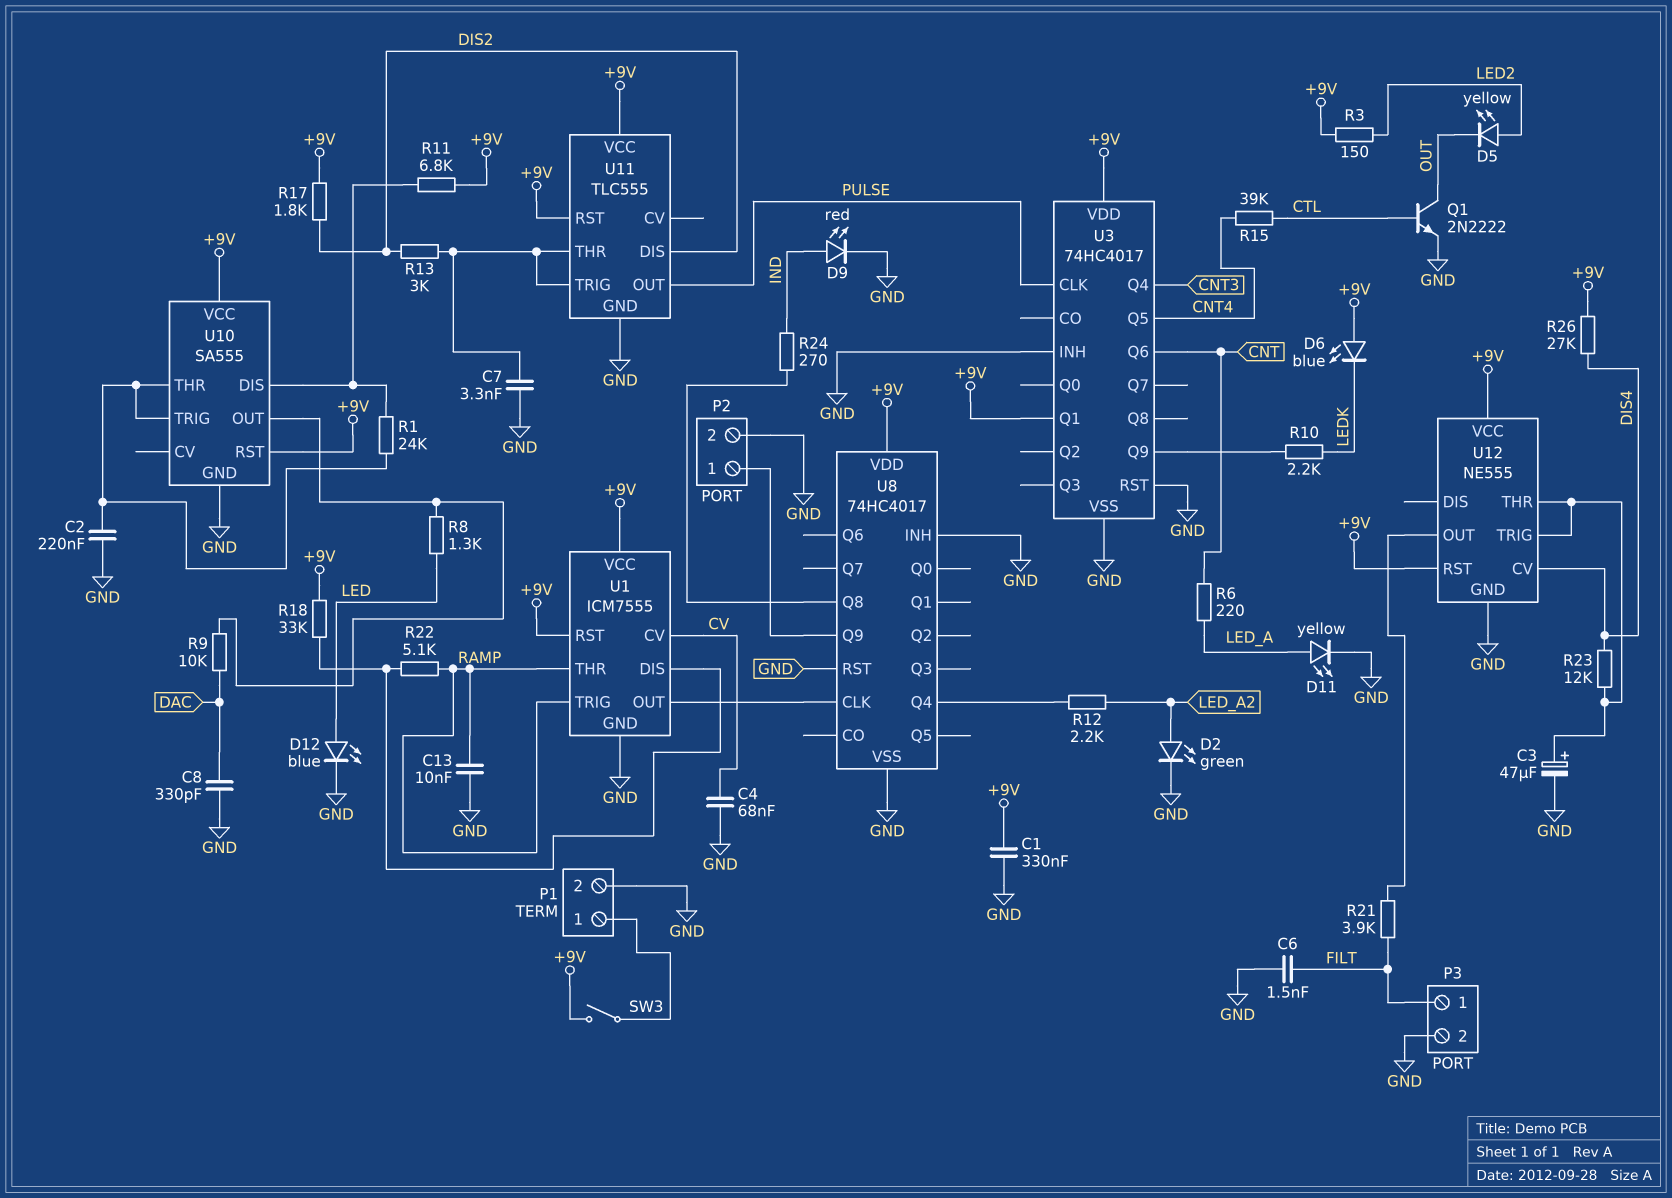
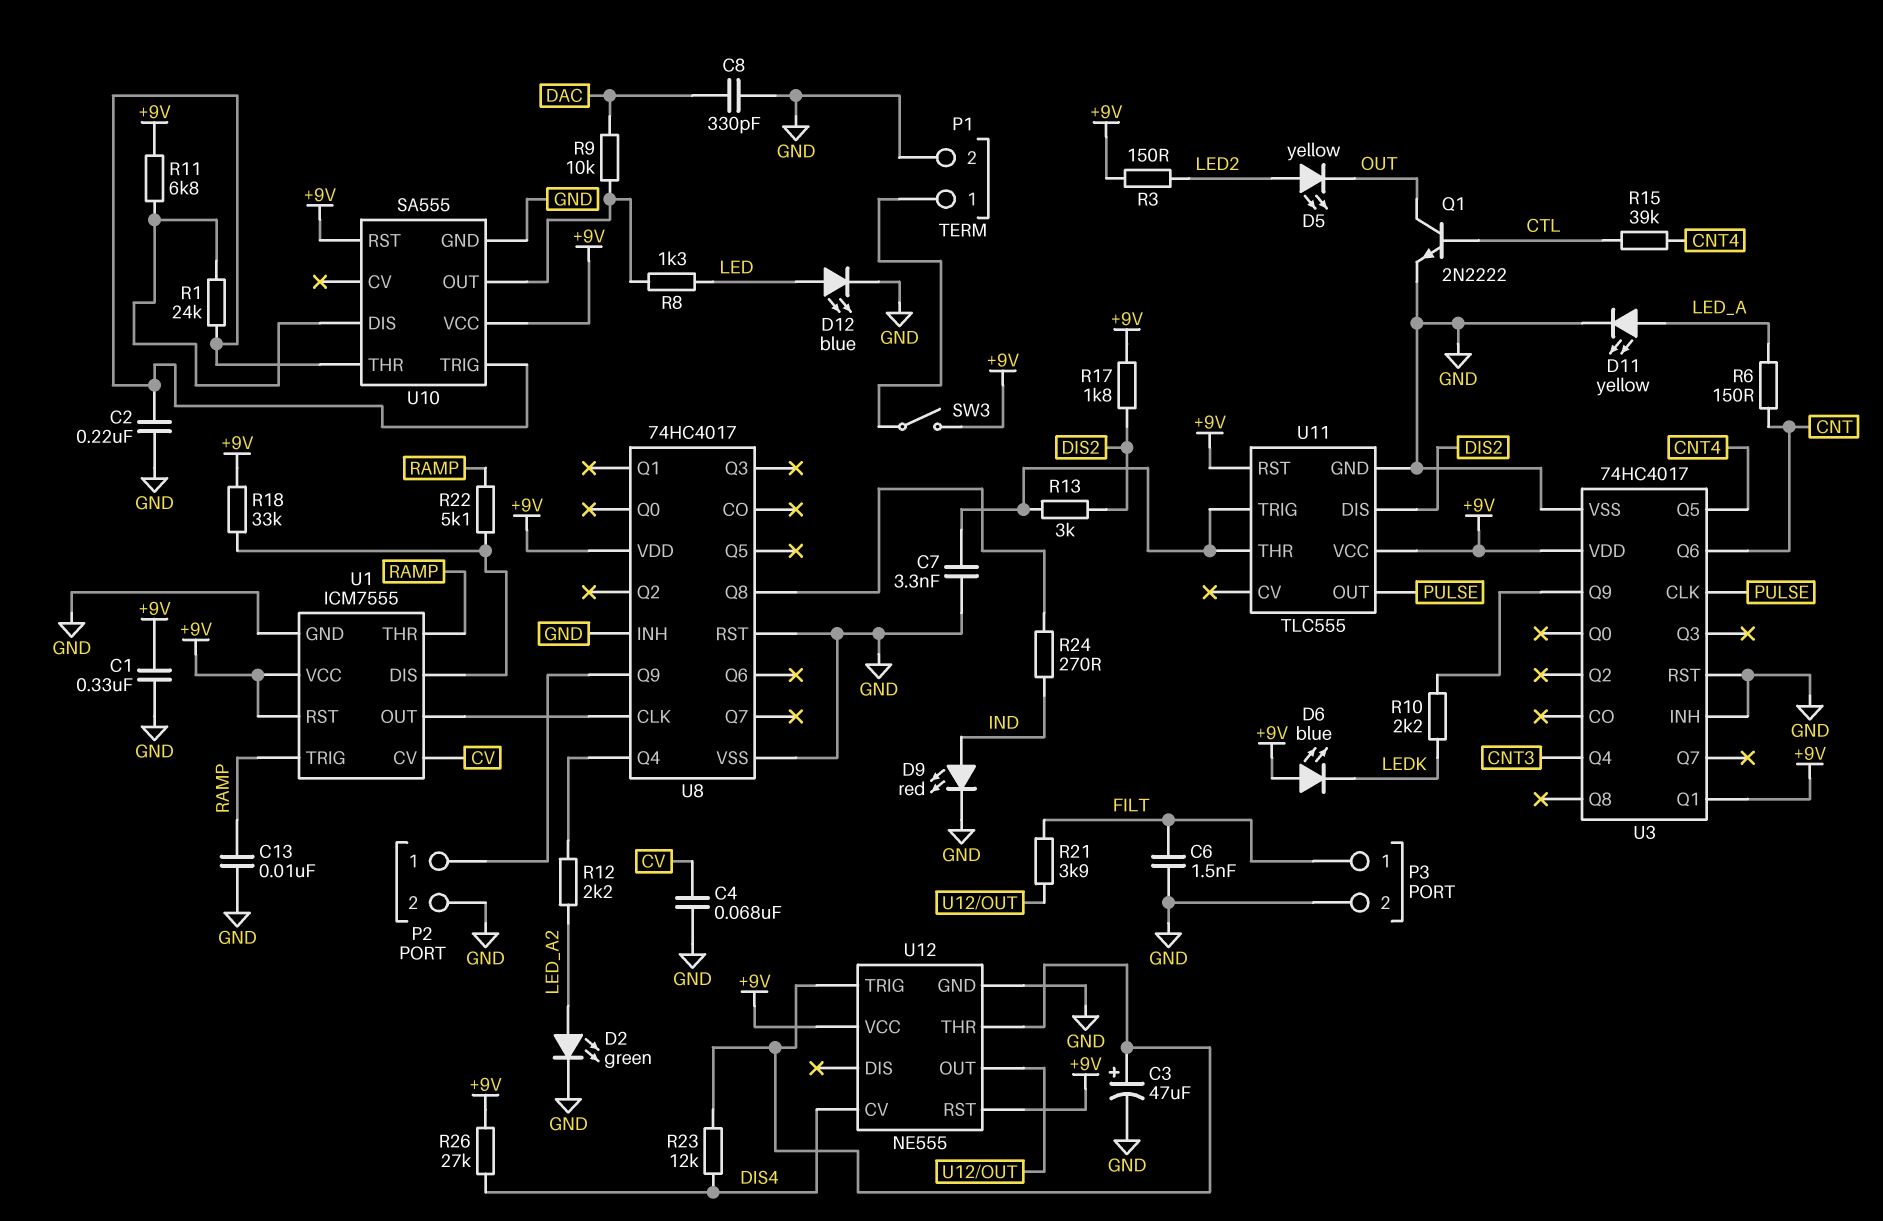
R6: 220 (CNT, LED_A) -> 150 (CNT, LED_A)

